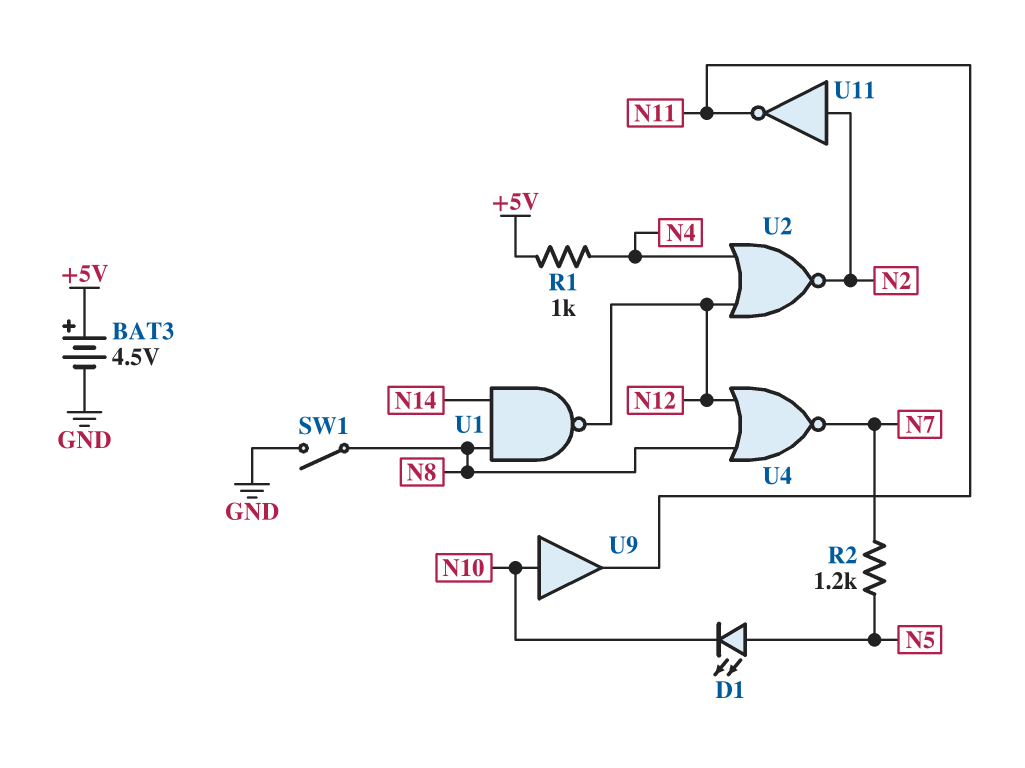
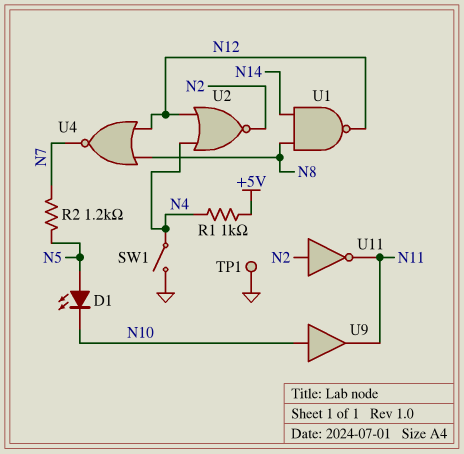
BAT3: 4.5V (plus +5V, minus GND) -> none
SW1: switch (GND, N8) -> switch (GND, N4)
TP1: none -> test point (GND)

